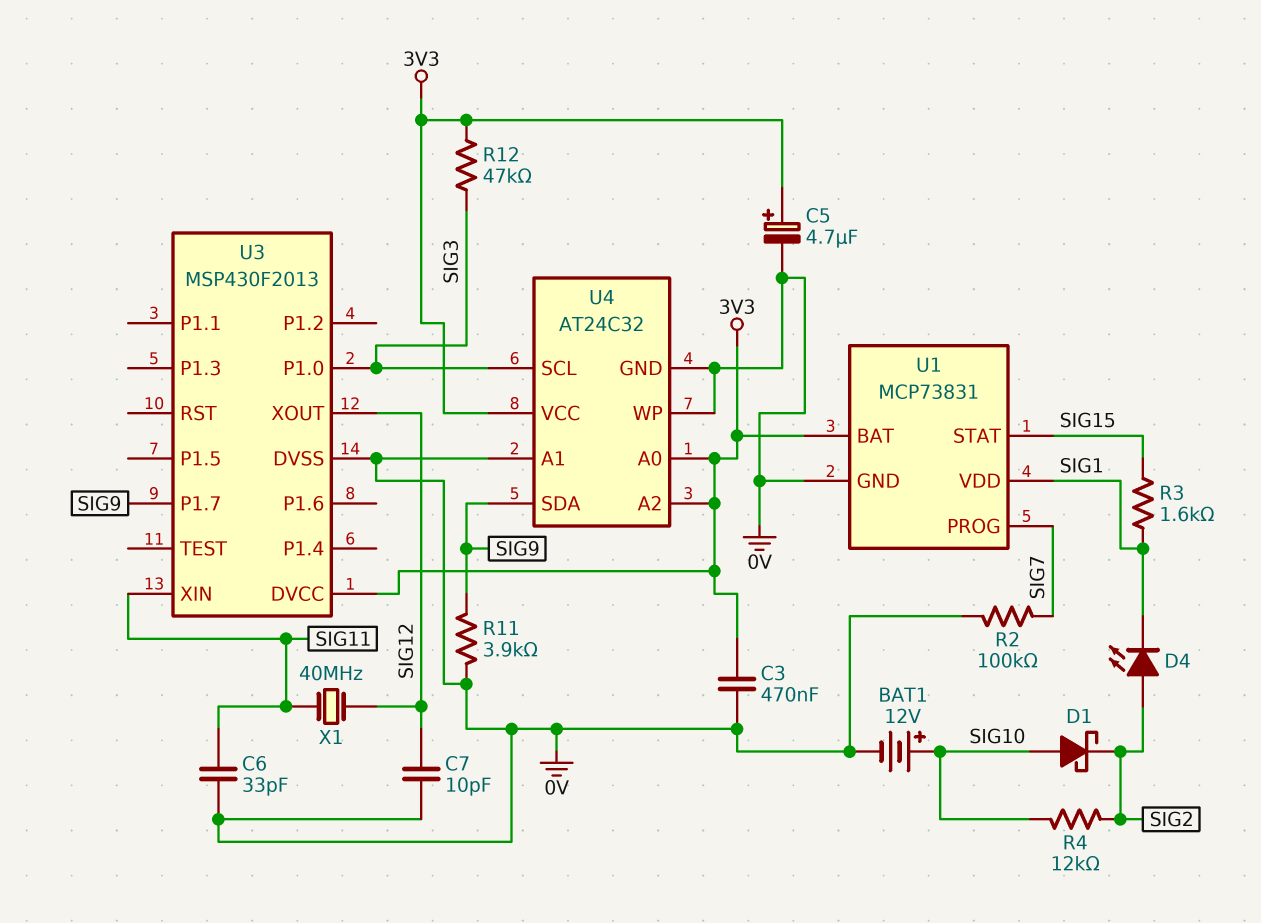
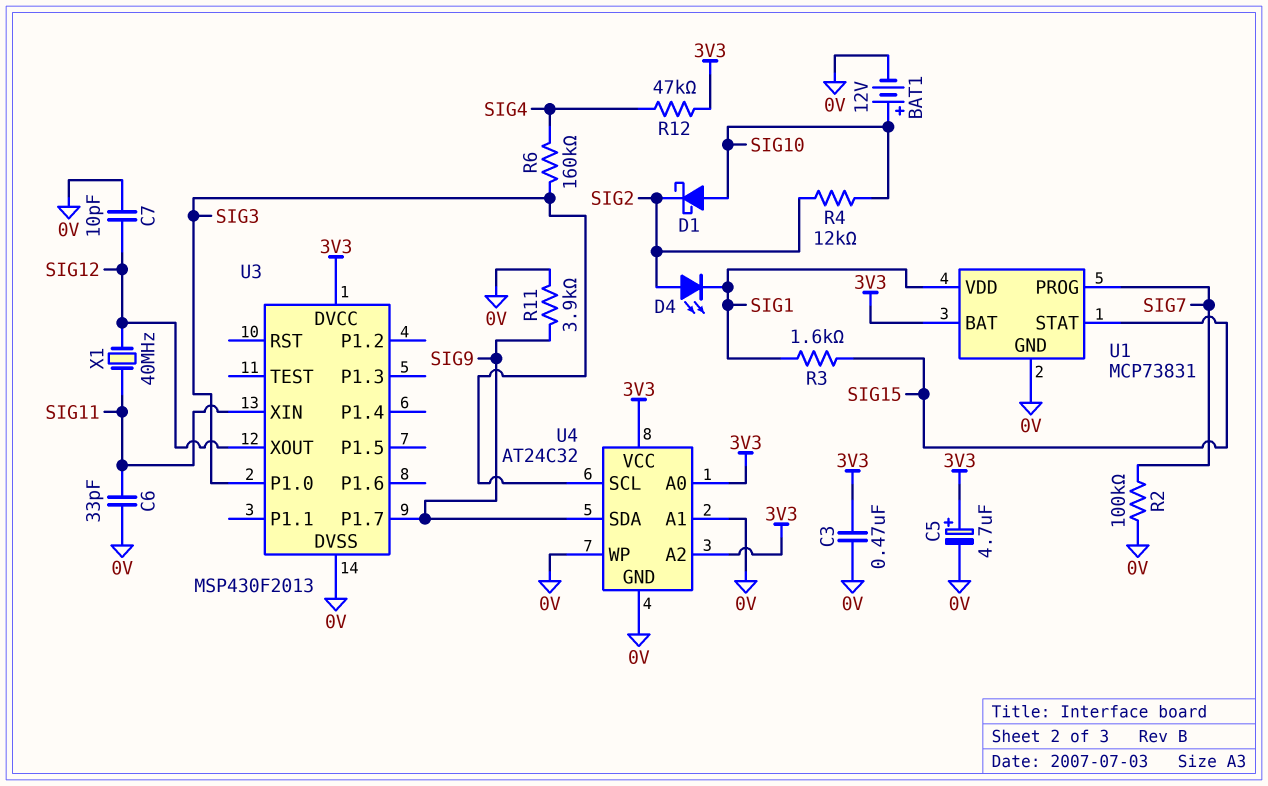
R6: none -> 160k (SIG3, SIG4)
R12: 47k (3V3, SIG3) -> 47k (3V3, SIG4)

